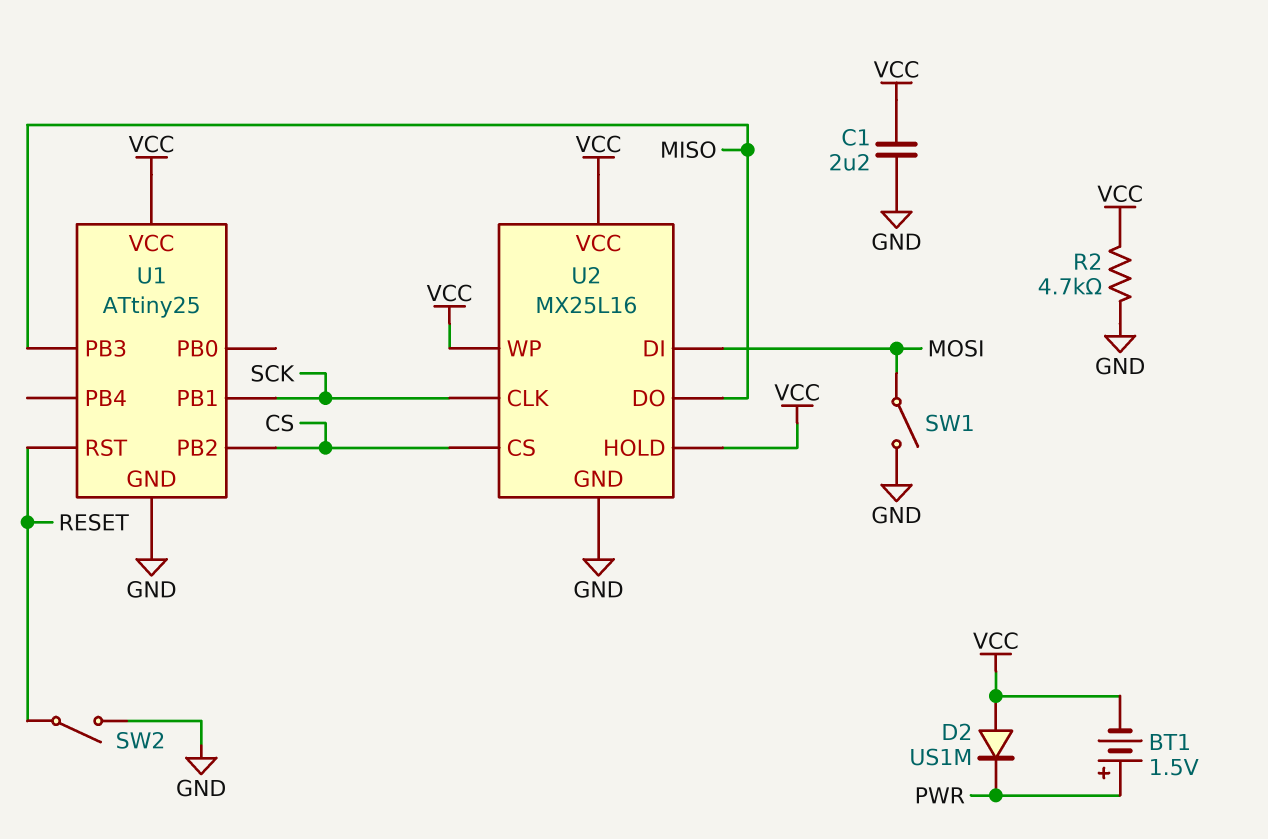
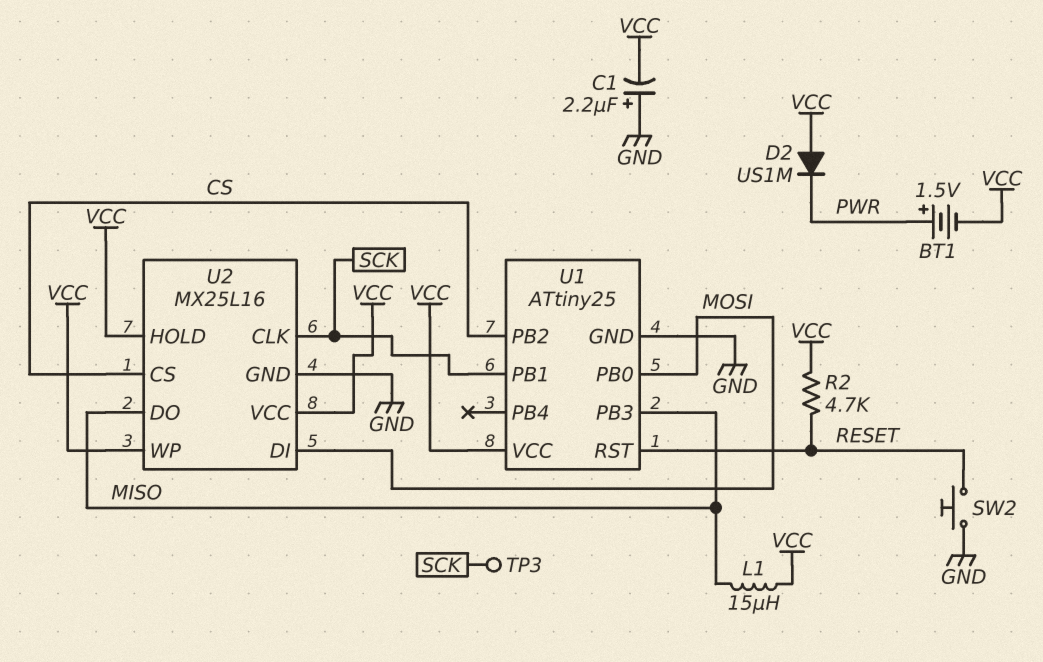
C1: 2.2uF (GND, VCC) -> 2.2uF (plus GND, minus VCC)
L1: none -> 15uH (MISO, VCC)
R2: 4.7k (GND, VCC) -> 4.7k (RESET, VCC)
SW1: switch (GND, MOSI) -> none
SW2: switch (GND, RESET) -> button (GND, RESET)
TP3: none -> test point (SCK)
U1 pin PB0: none -> MOSI

